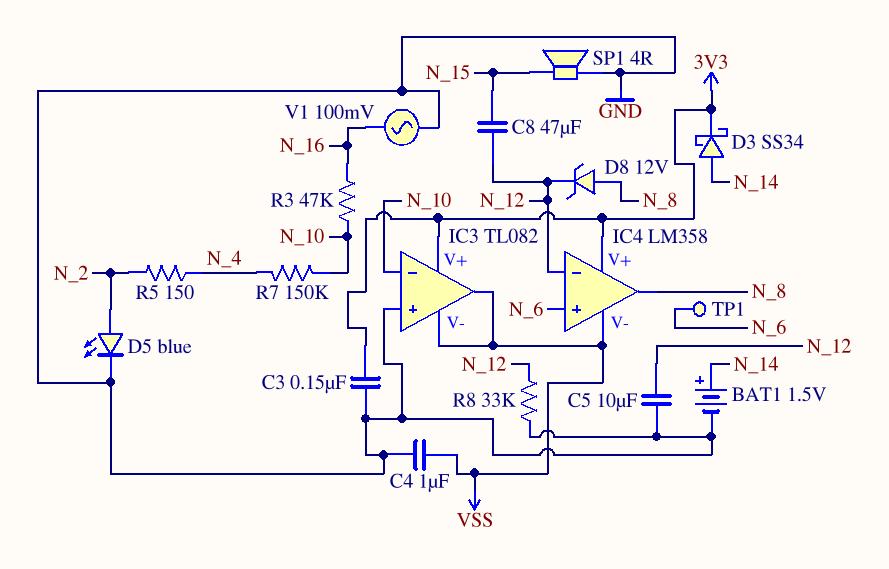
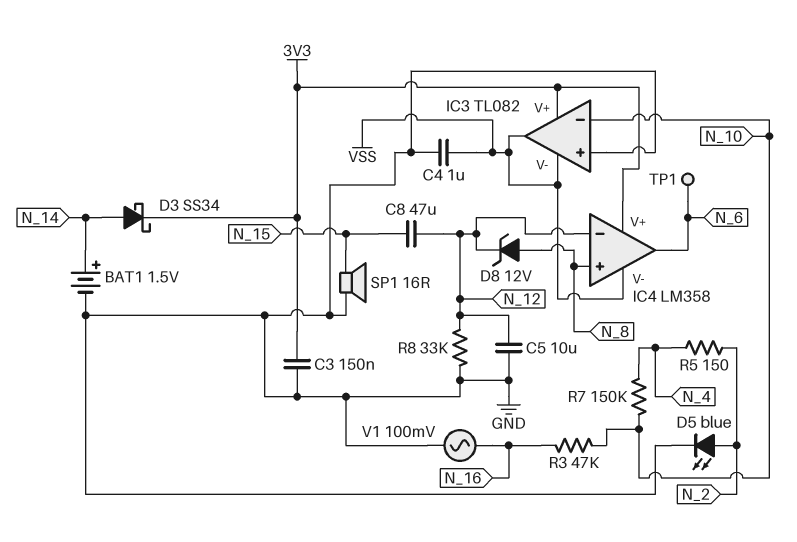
IC4 pin in+: N_6 -> N_8
IC4 pin out: N_8 -> N_6
SP1: speaker 4R (GND, N_15) -> speaker 16R (GND, N_15)

